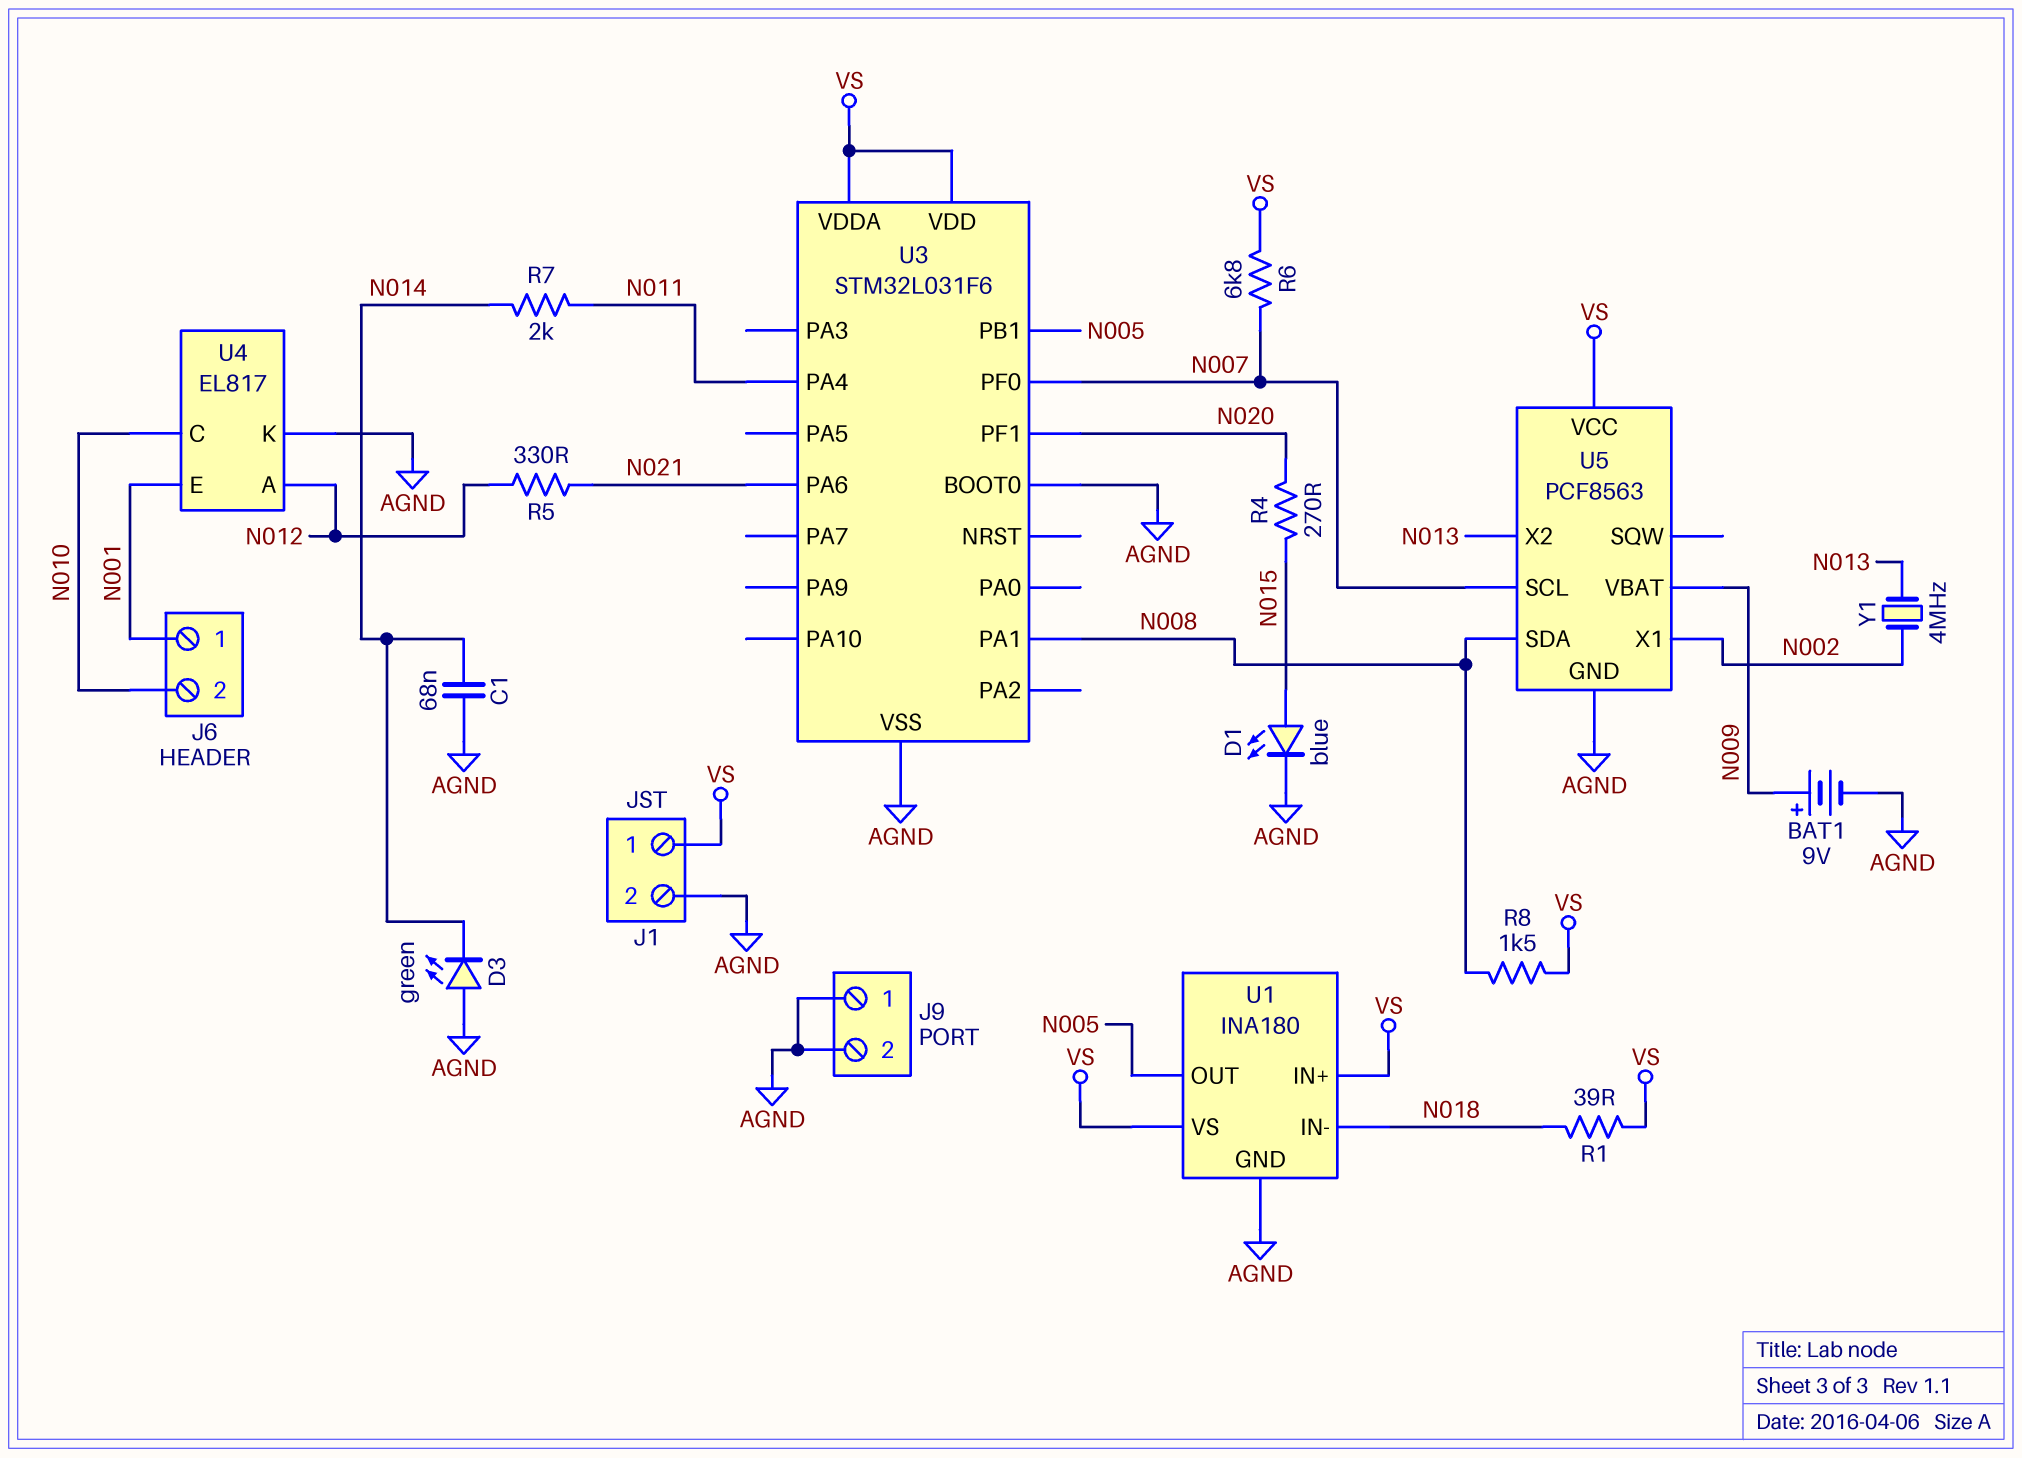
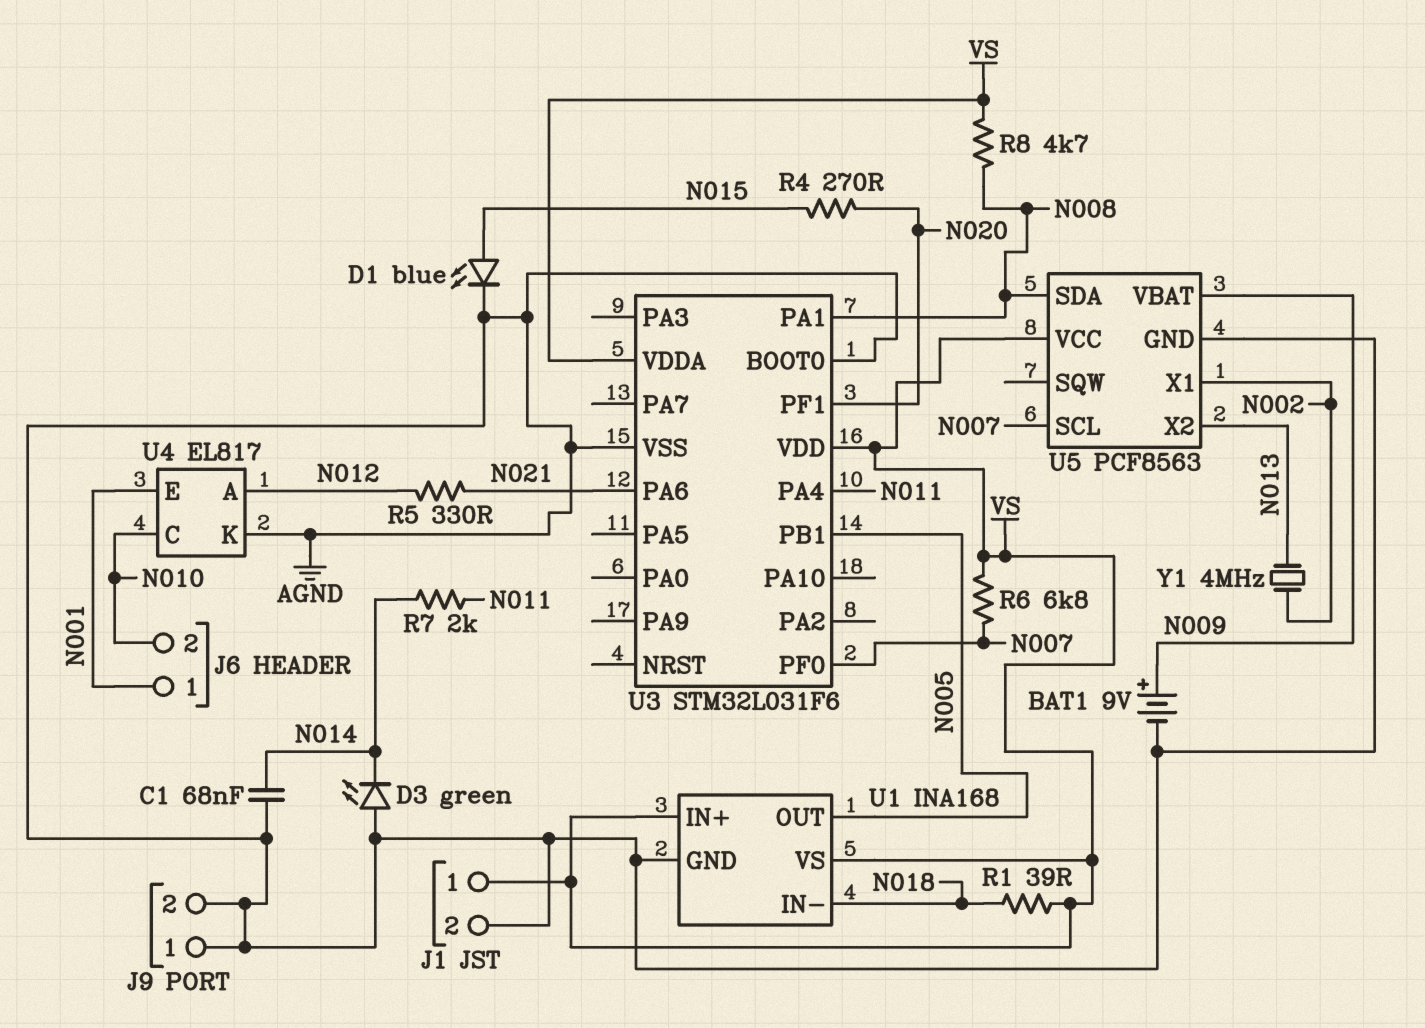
R8: 1.5k (N008, VS) -> 4.7k (N008, VS)
U1: INA180 -> INA168

